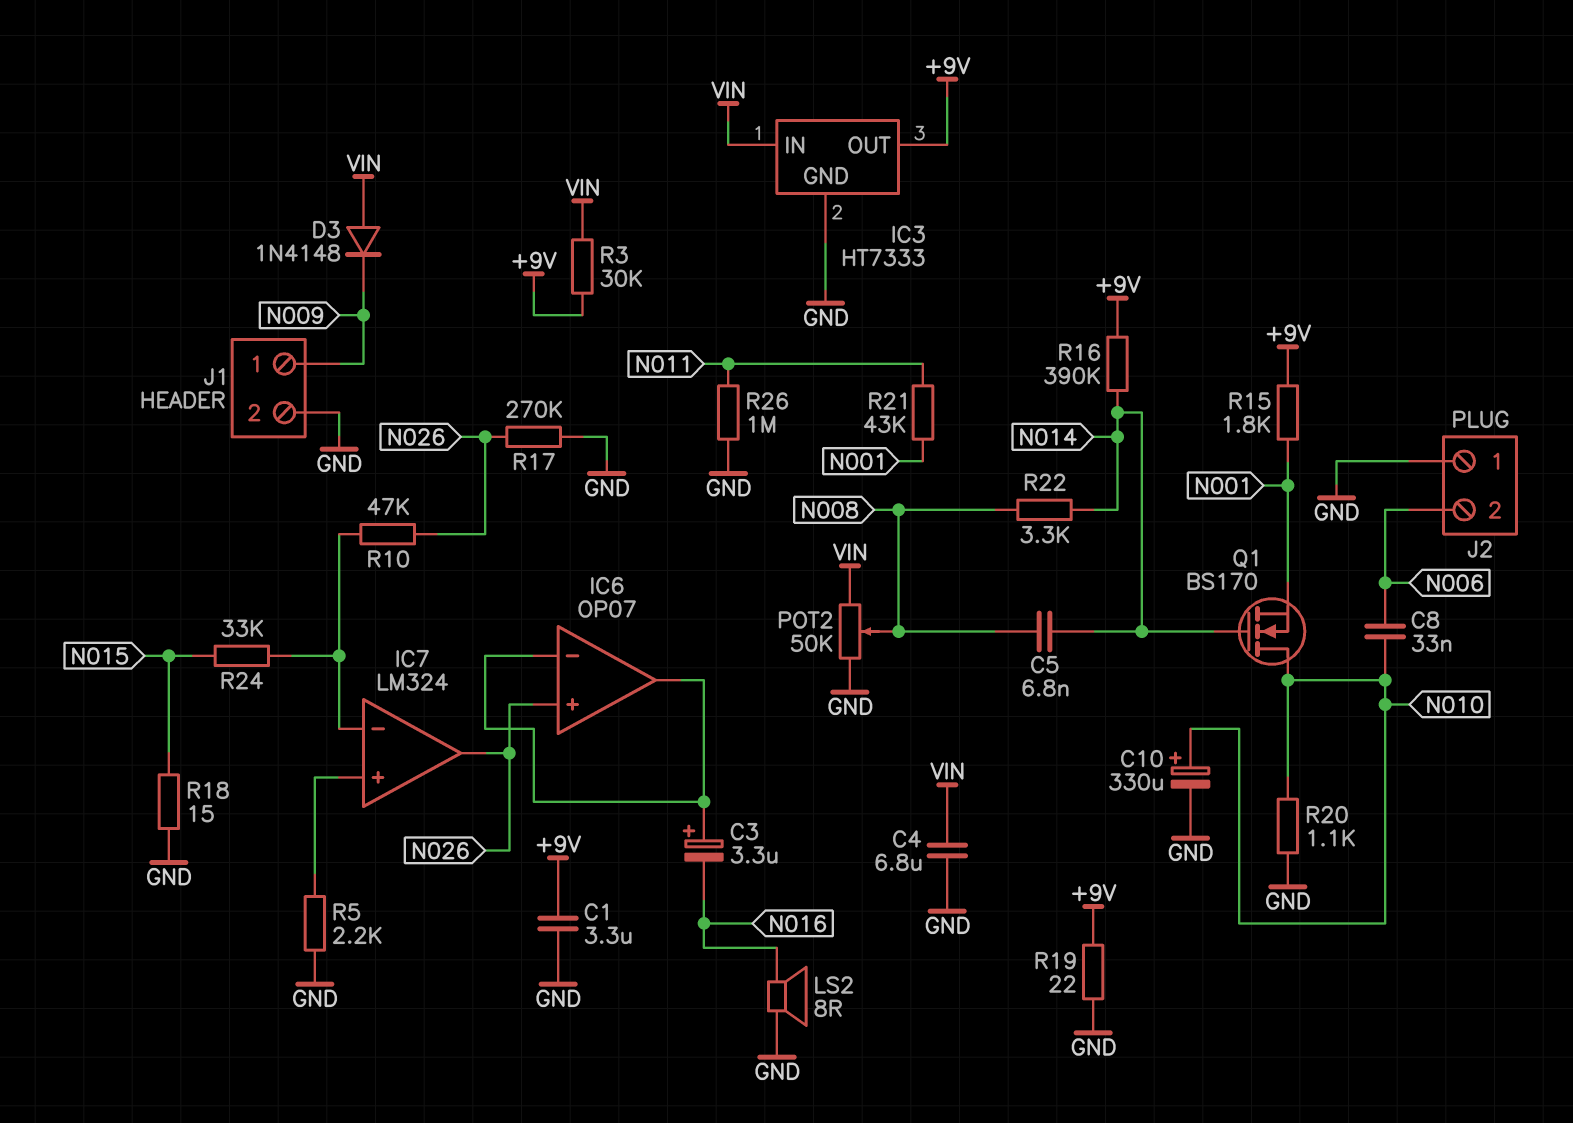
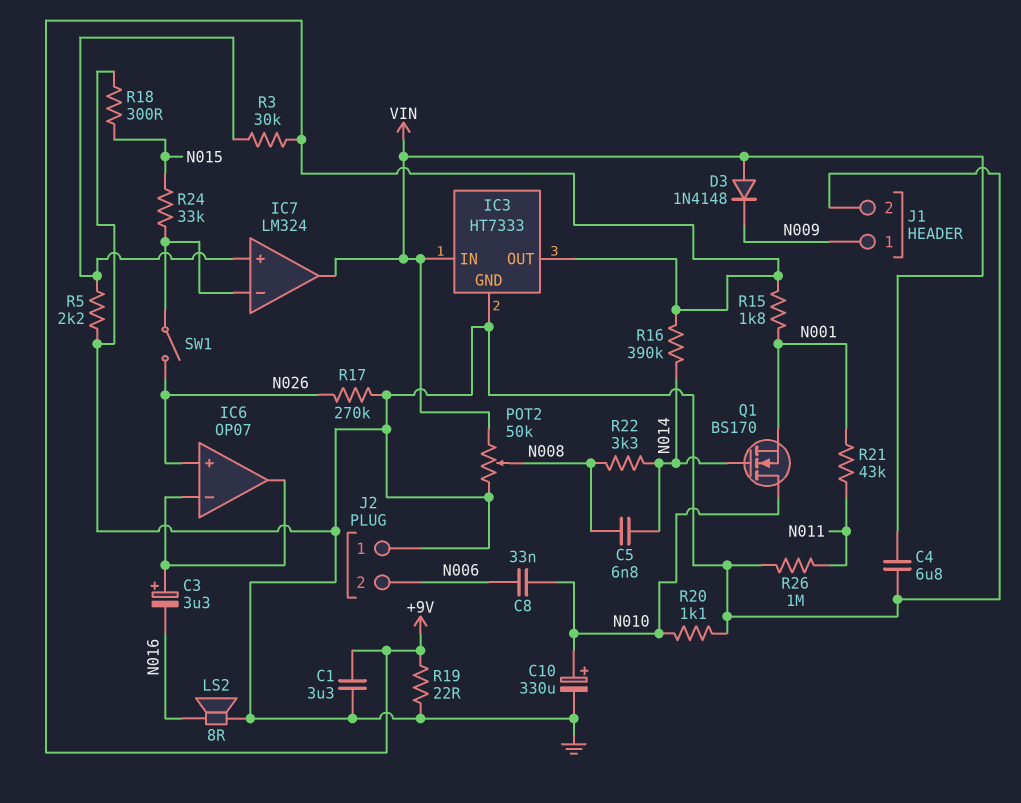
IC7 pin out: N026 -> VIN
R3: 30k (+9V, VIN) -> 30k (+9V, IC7/in+)
R10: 47k (IC7/in-, N026) -> none
R18: 15 (GND, N015) -> 300 (GND, N015)
SW1: none -> switch (IC7/in-, N026)

